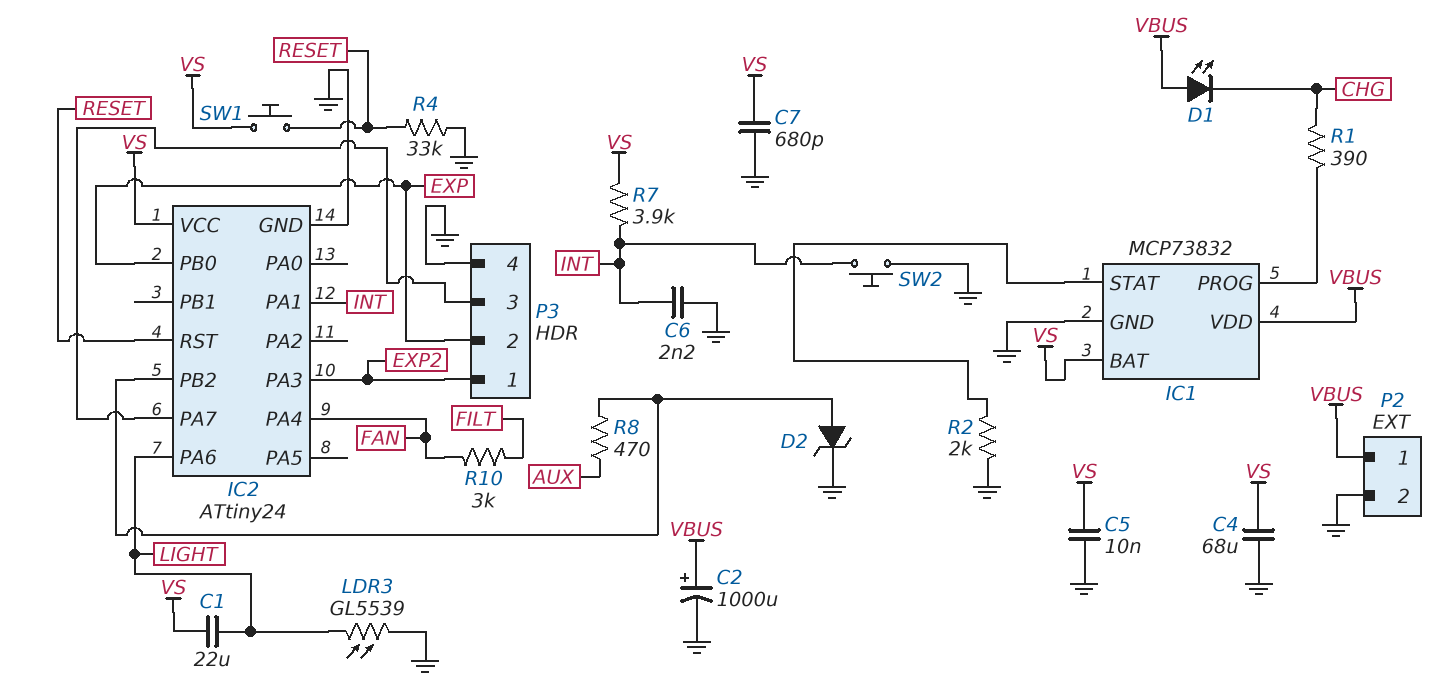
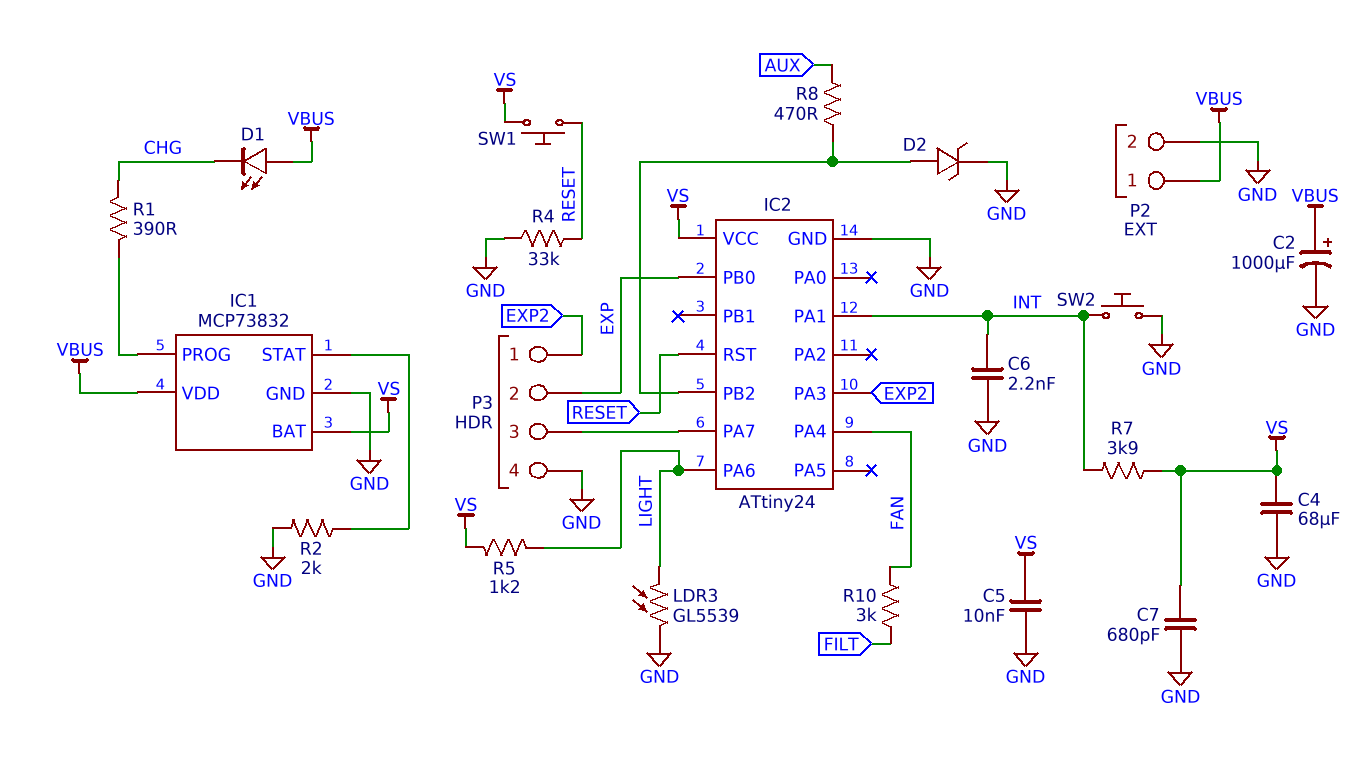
C1: 22uF (LIGHT, VS) -> none
R5: none -> 1.2k (LIGHT, VS)

